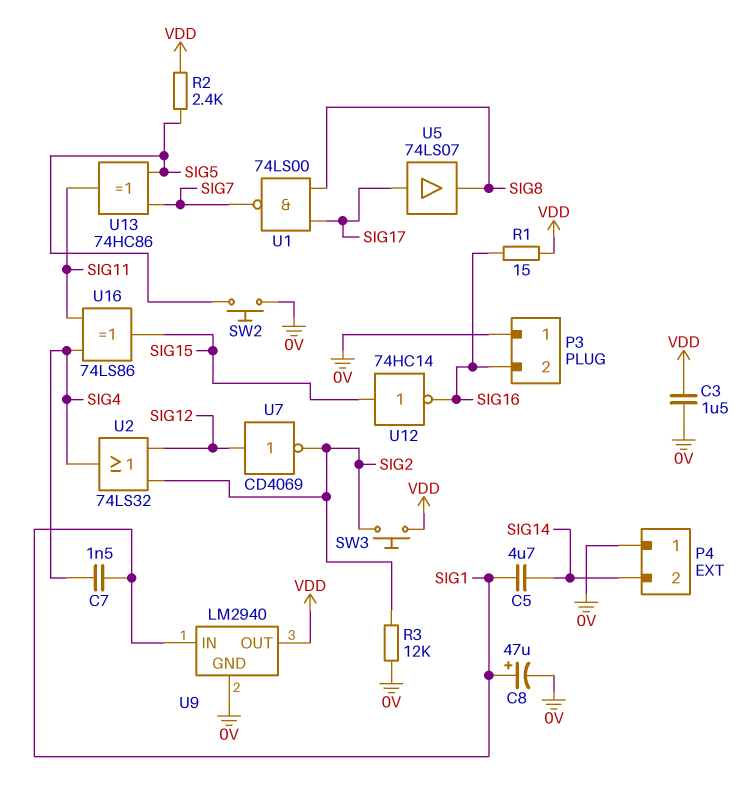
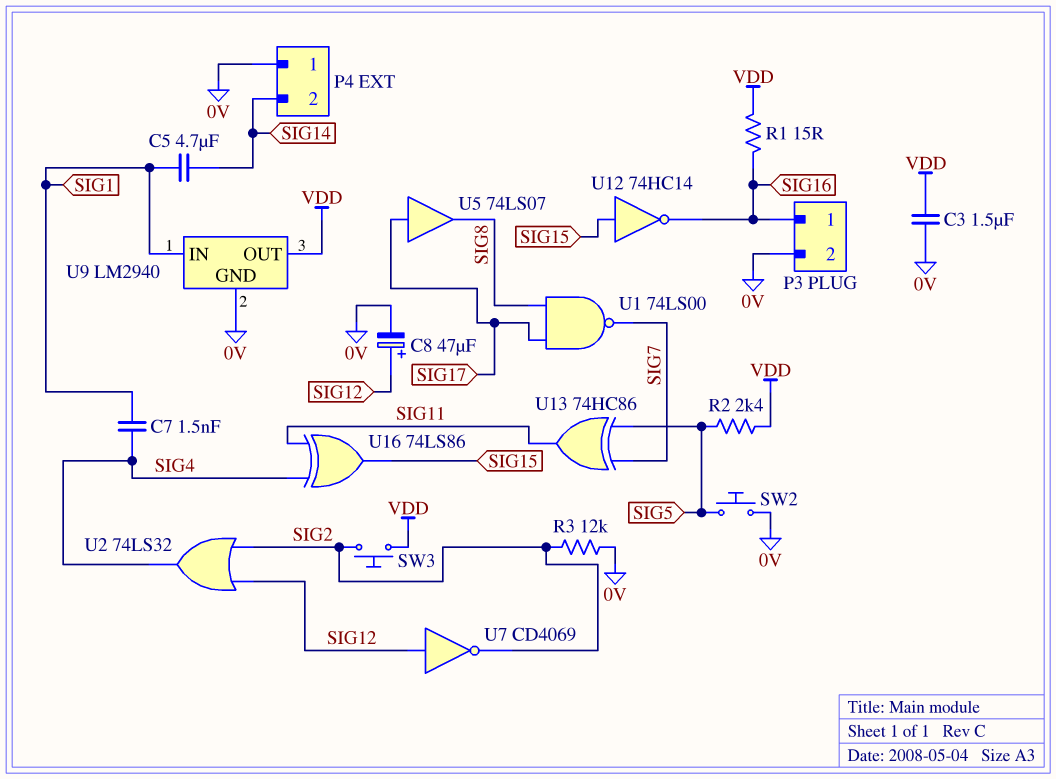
C8: 47uF (plus SIG1, minus 0V) -> 47uF (plus SIG12, minus 0V)
P3 pin 1: 0V -> SIG16
P3 pin 2: SIG16 -> 0V

